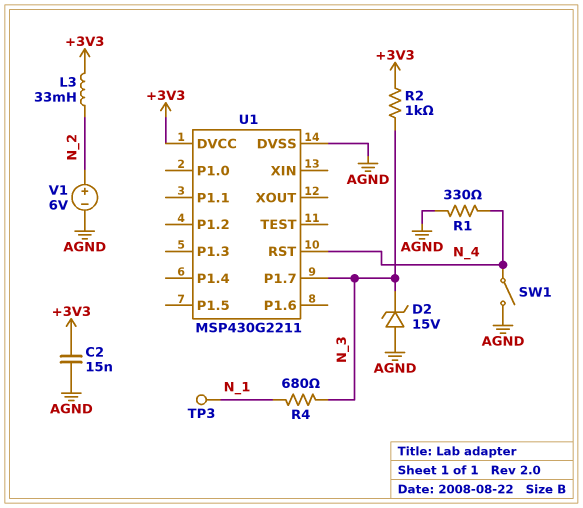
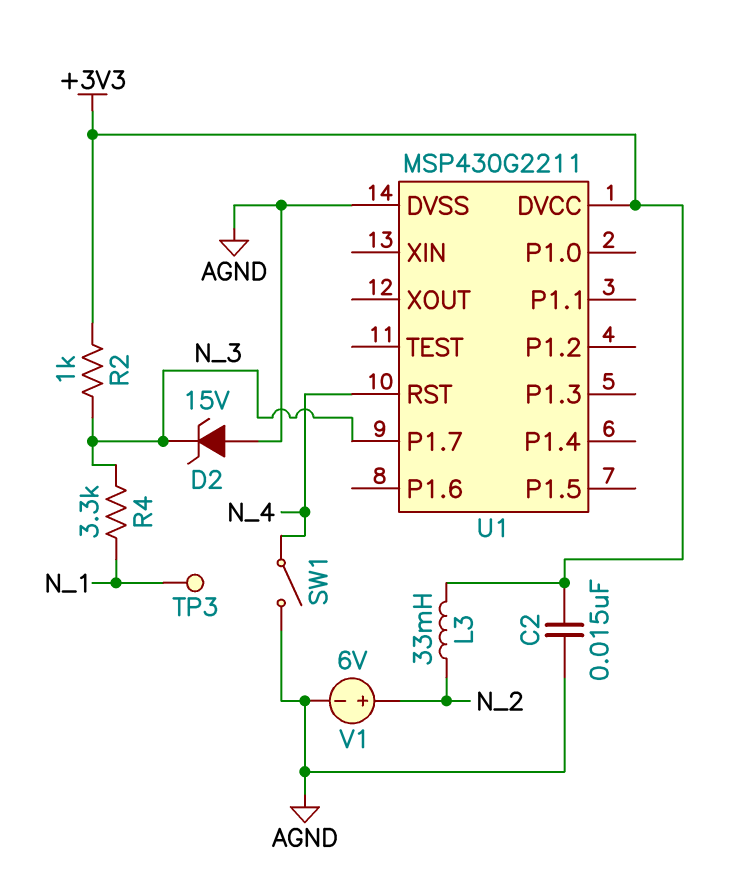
R1: 330 (AGND, N_4) -> none
R4: 680 (N_1, N_3) -> 3.3k (N_1, N_3)

